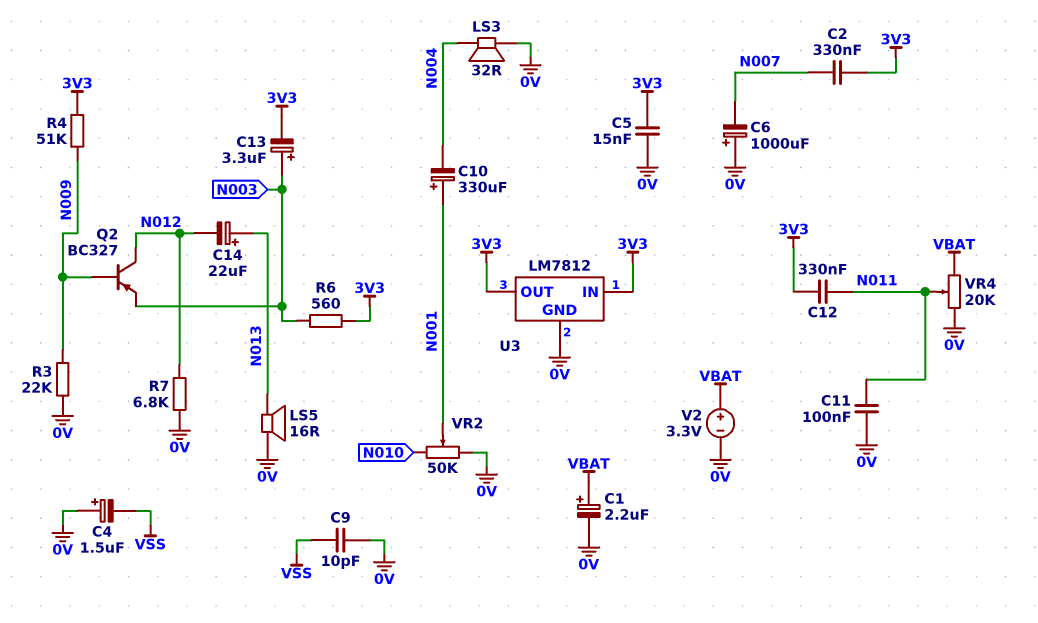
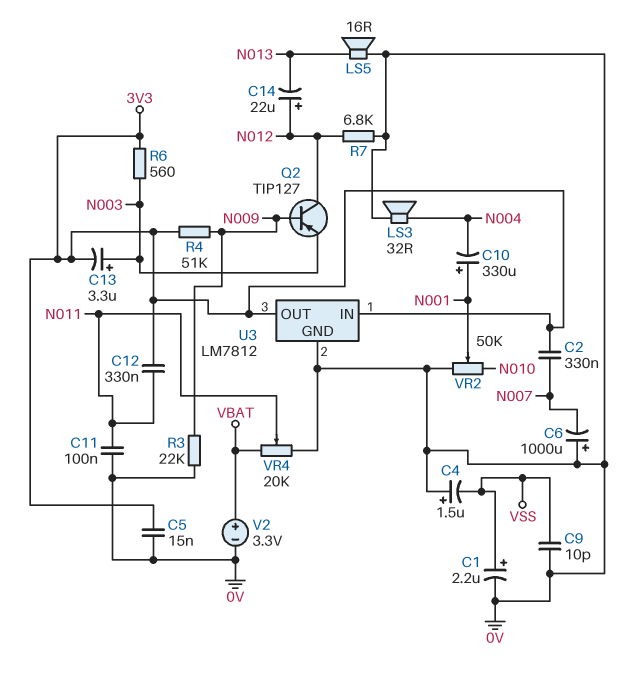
C1: 2.2uF (plus VBAT, minus 0V) -> 2.2uF (plus VSS, minus 0V)
C14: 22uF (plus N013, minus N012) -> 22uF (plus N012, minus N013)
Q2: PNP BC327 (B N009, C N012, E N003) -> PNP TIP127 (B N009, C N012, E N003)

